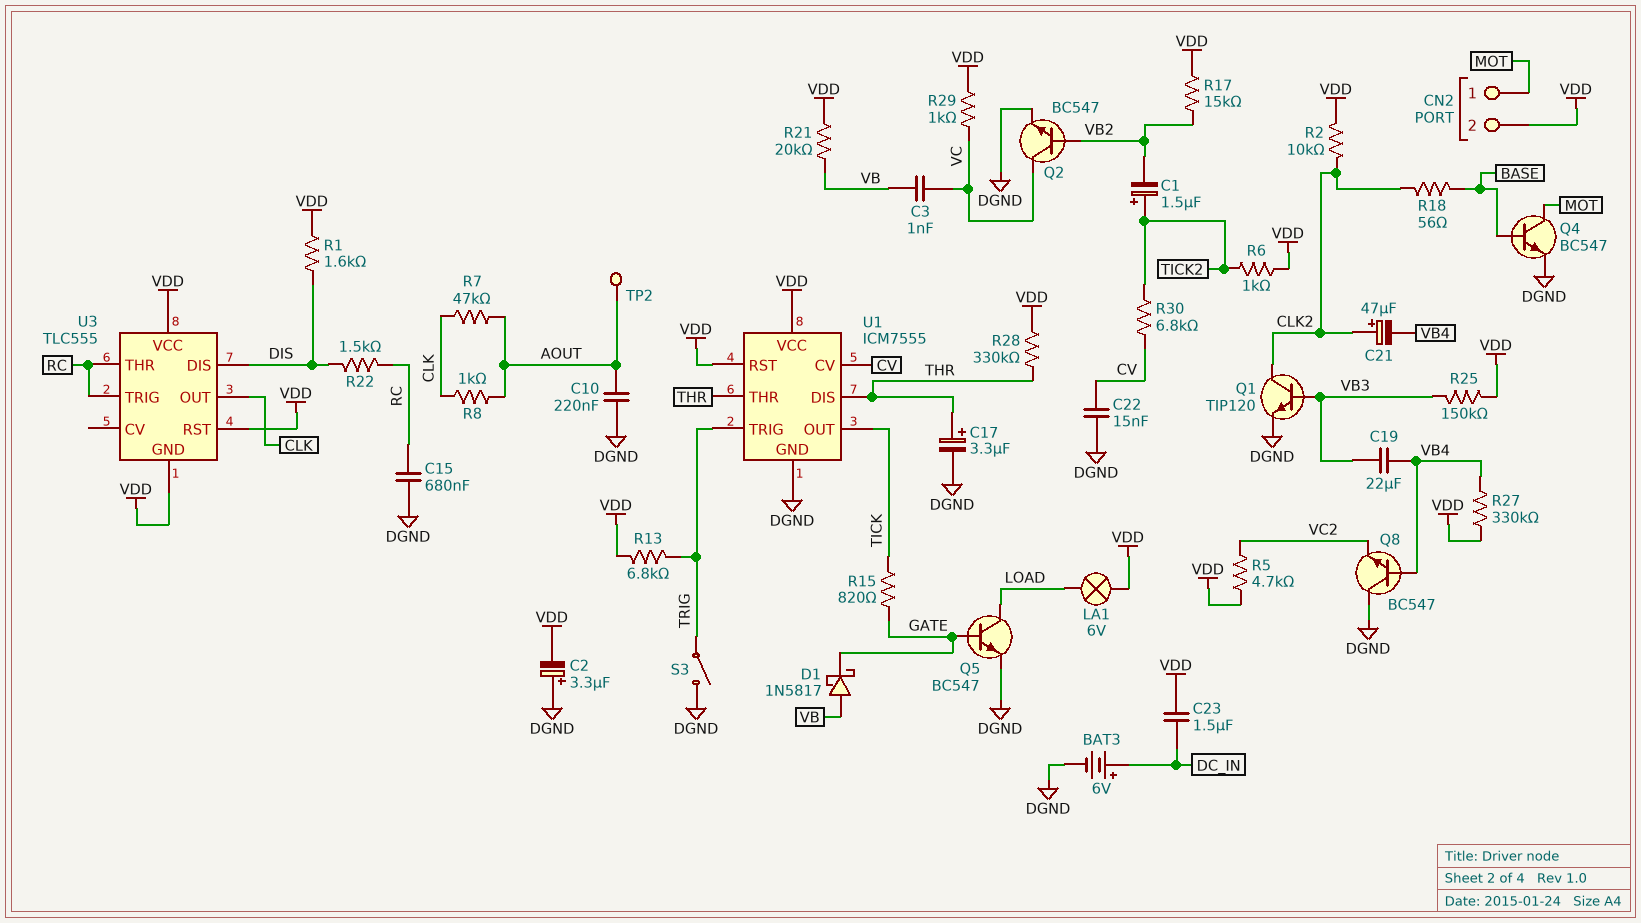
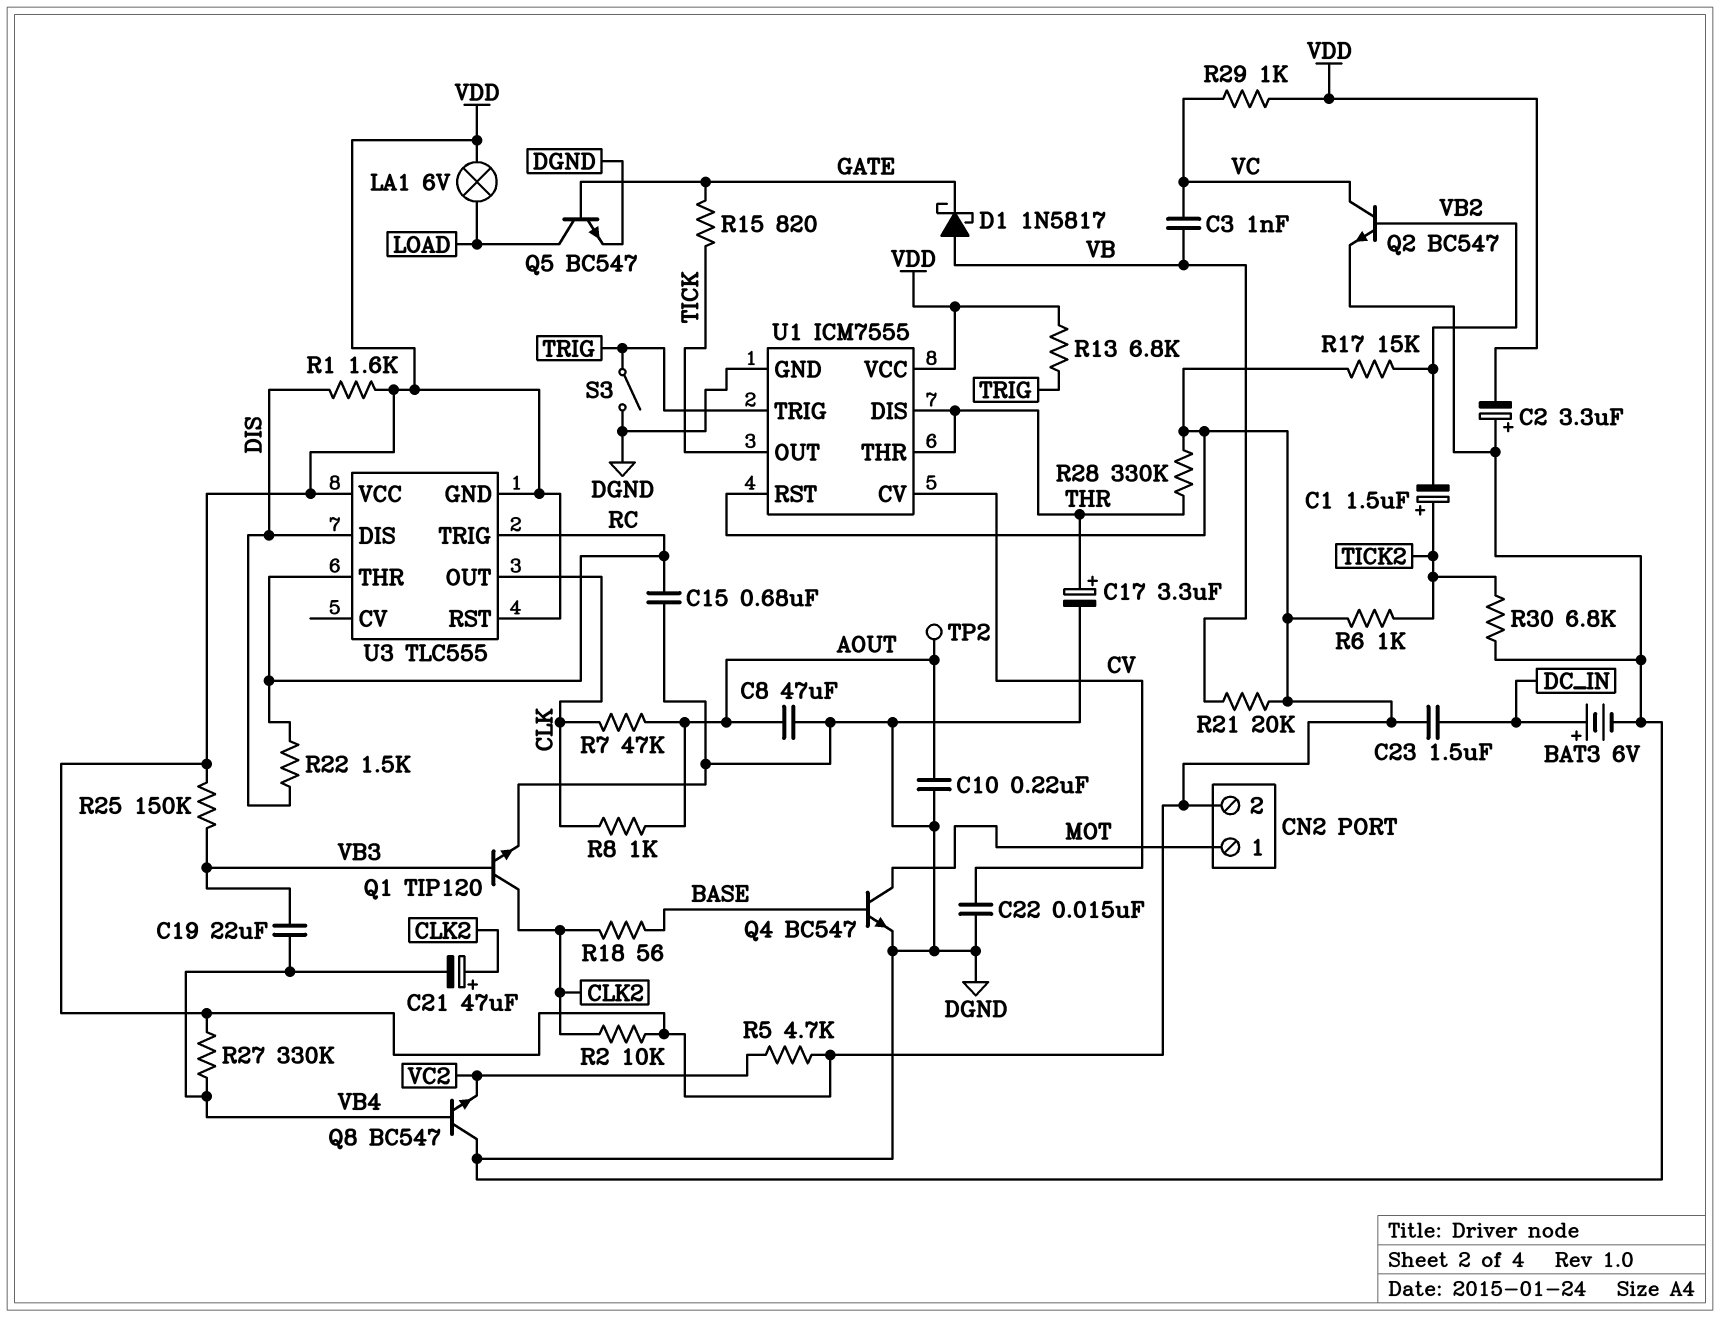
C8: none -> 47uF (AOUT, DGND)
R30: 6.8k (CV, TICK2) -> 6.8k (DGND, TICK2)

